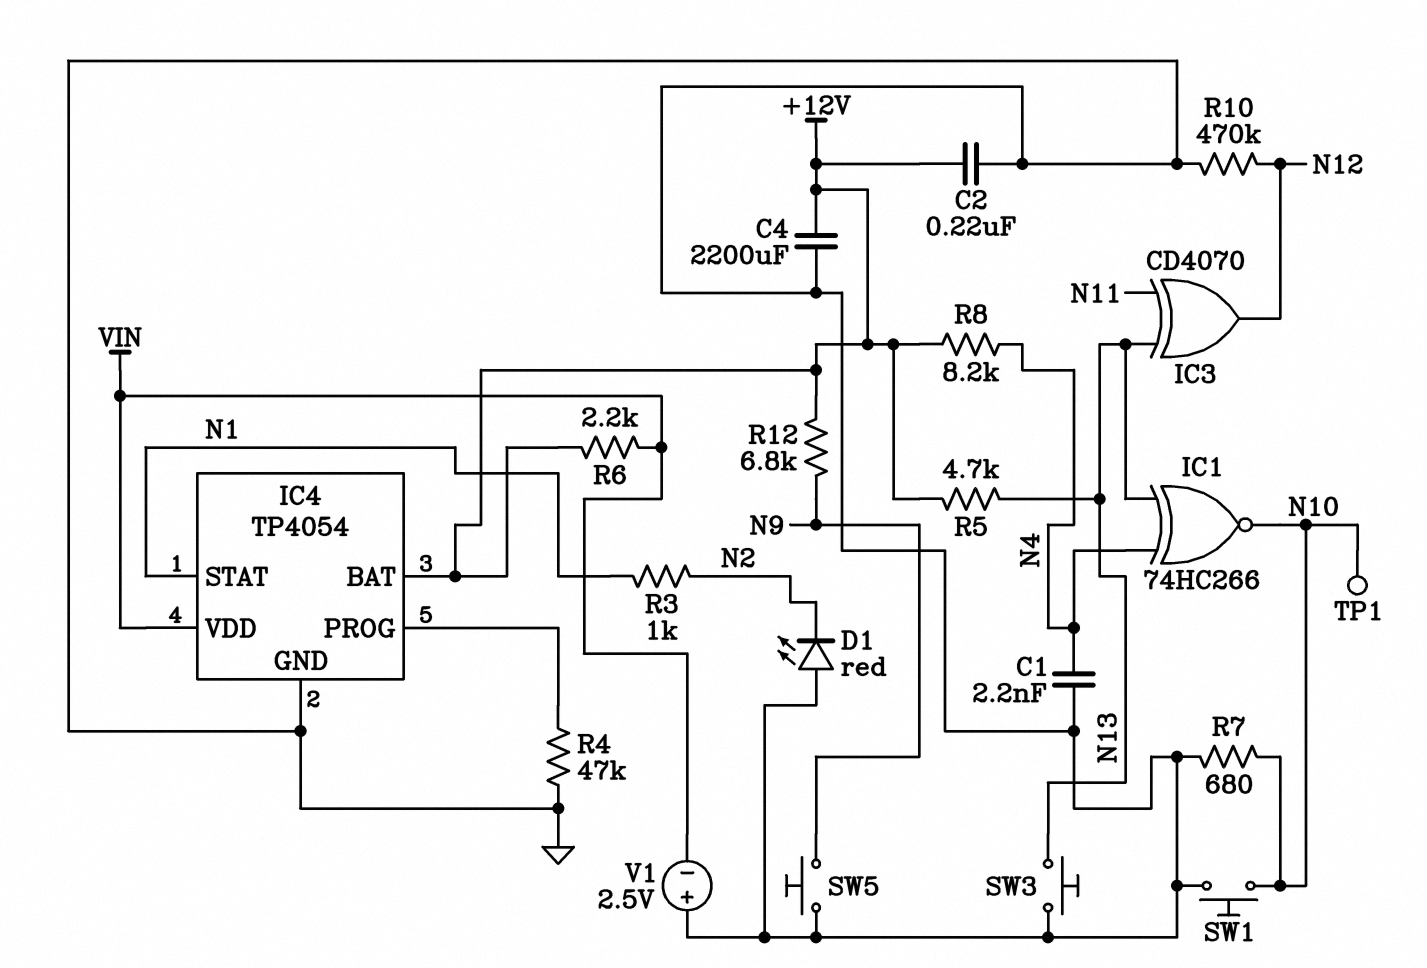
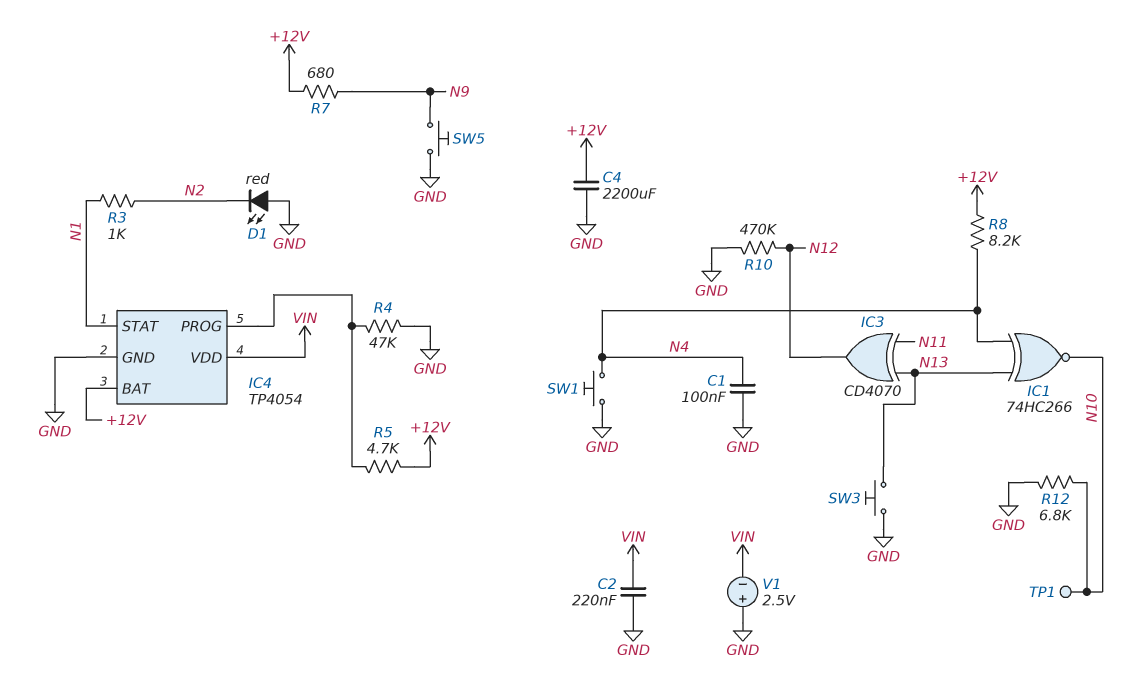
C1: 2.2nF (GND, N4) -> 100nF (GND, N4)
C2: 220nF (+12V, GND) -> 220nF (GND, VIN)
R5: 4.7k (+12V, N13) -> 4.7k (+12V, IC4/PROG)
R6: 2.2k (+12V, VIN) -> none
R7: 680 (GND, N10) -> 680 (+12V, N9)
R12: 6.8k (+12V, N9) -> 6.8k (GND, N10)
SW1: button (GND, N10) -> button (GND, N4)

